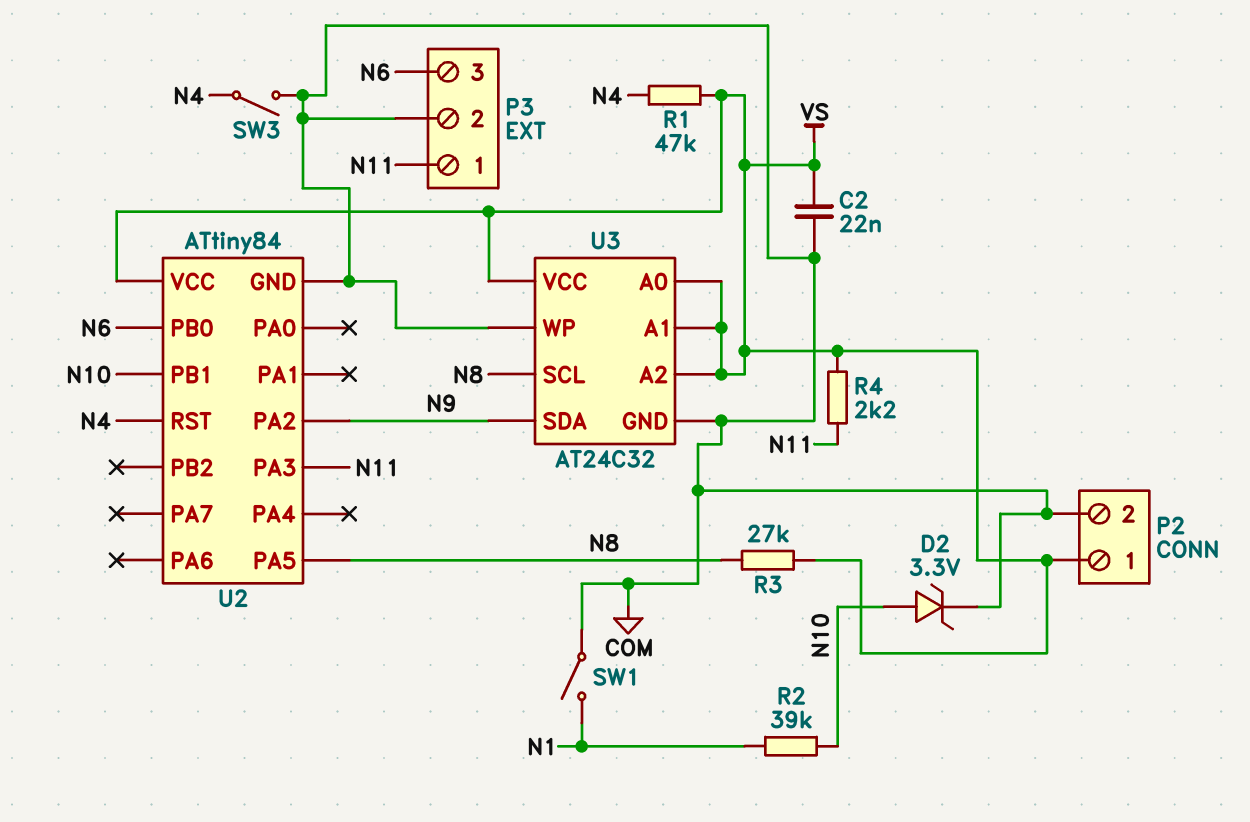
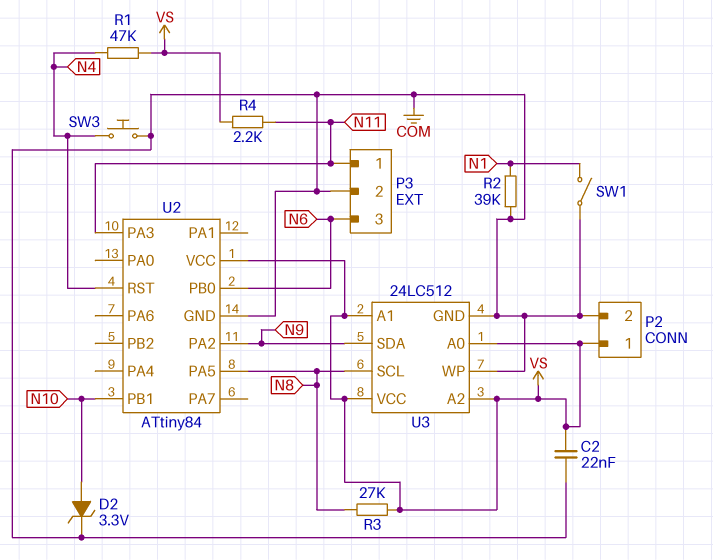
R2: 39k (N1, N10) -> 39k (COM, N1)
SW3: switch (COM, N4) -> button (COM, N4)
U3: AT24C32 -> 24LC512

